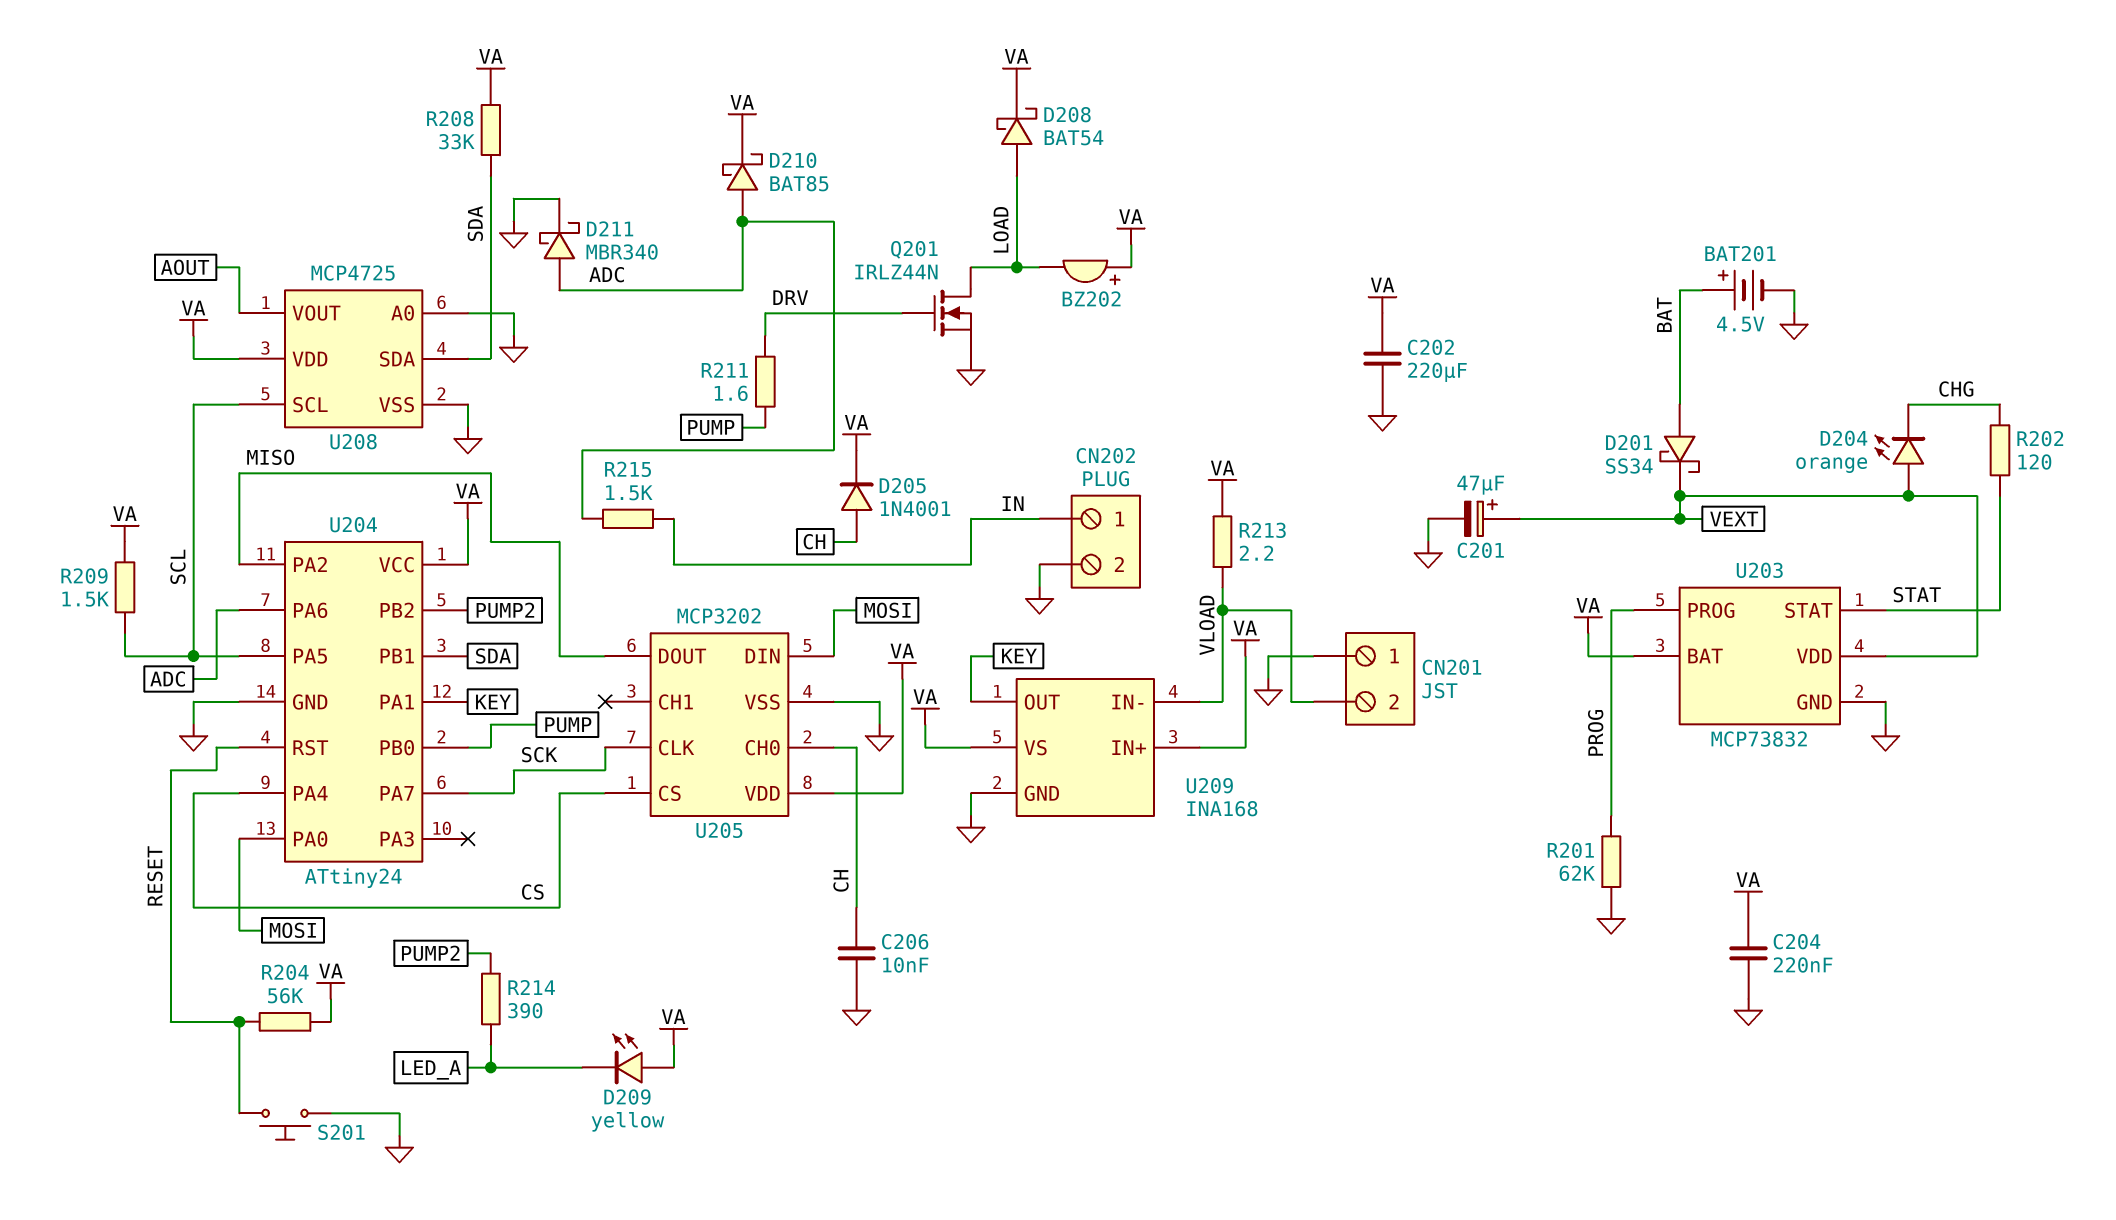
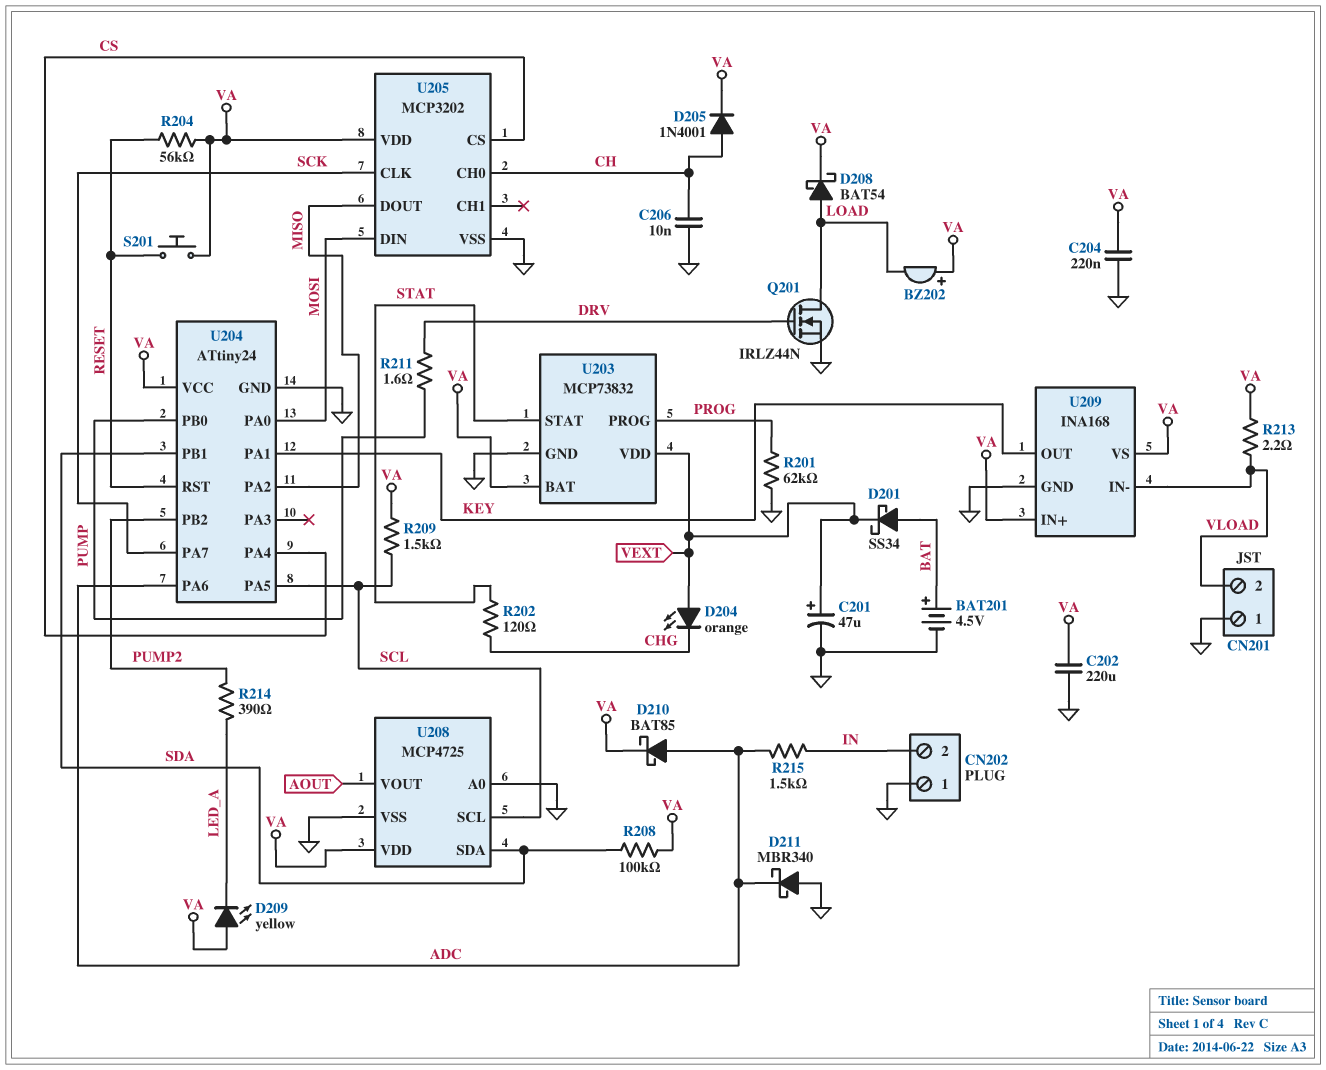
CN202 pin 1: IN -> GND
CN202 pin 2: GND -> IN
D211: schottky MBR340 (A ADC, K GND) -> schottky MBR340 (A GND, K ADC)
R208: 33k (SDA, VA) -> 100k (SDA, VA)
S201: button (GND, RESET) -> button (RESET, VA)

